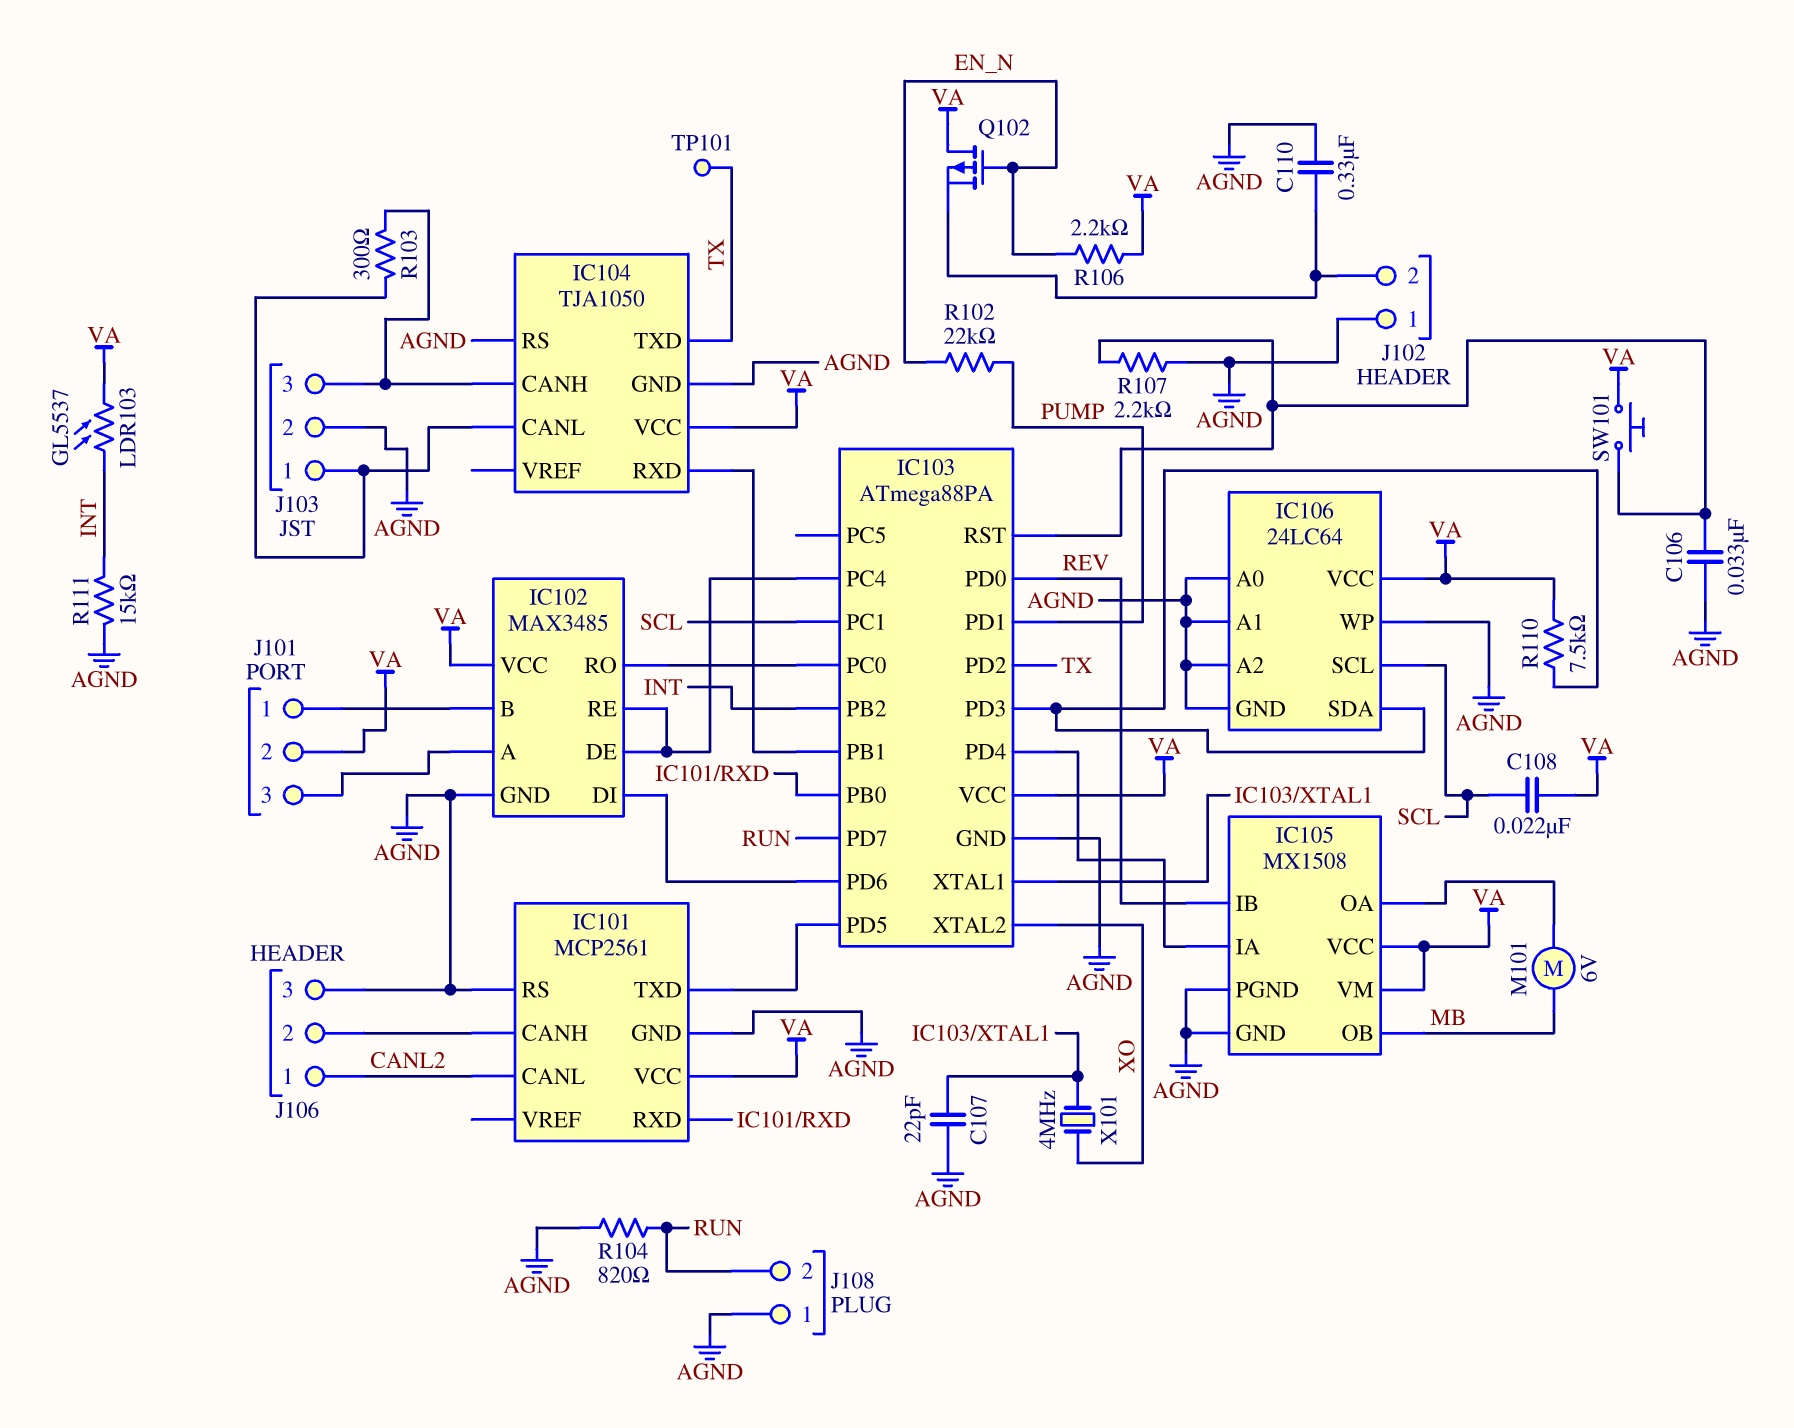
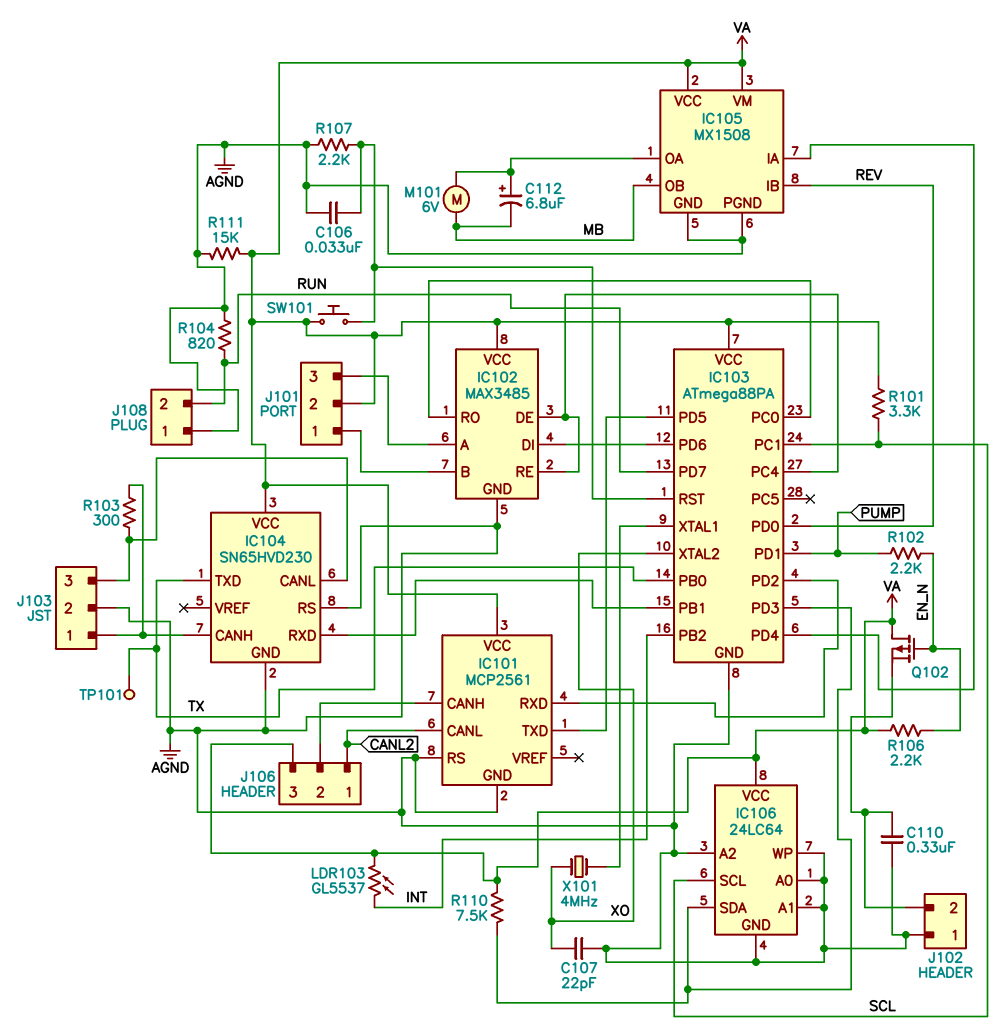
C107: 22pF (AGND, IC103/XTAL1) -> 22pF (AGND, XO)
C108: 22nF (SCL, VA) -> none
C112: none -> 6.8uF (plus IC105/OA, minus MB)
IC103 pin PB0: IC101/RXD -> TX
IC103 pin PD2: TX -> IC101/RXD
IC104: TJA1050 -> SN65HVD230
J103 pin 1: IC104/CANL -> IC104/CANH
J103 pin 3: IC104/CANH -> IC104/CANL
J106 pin 3: AGND -> VA
R101: none -> 3.3k (SCL, VA)
R102: 22k (EN_N, PUMP) -> 2.2k (EN_N, PUMP)
R111: 15k (AGND, INT) -> 15k (AGND, VA)

